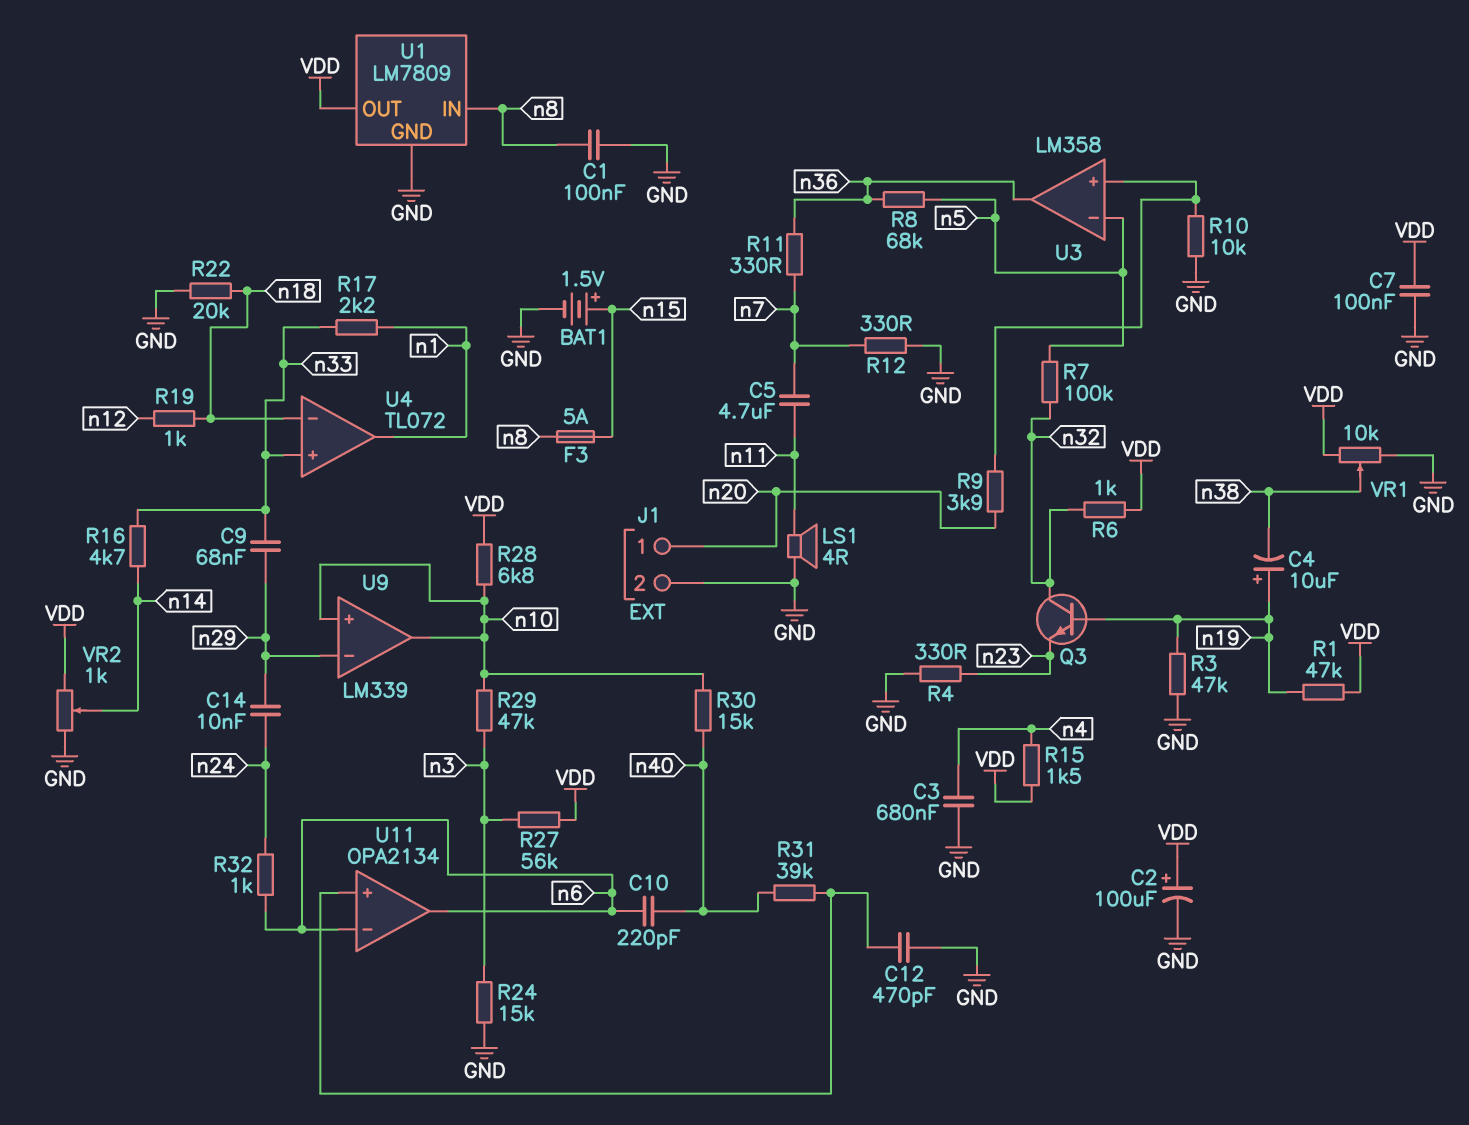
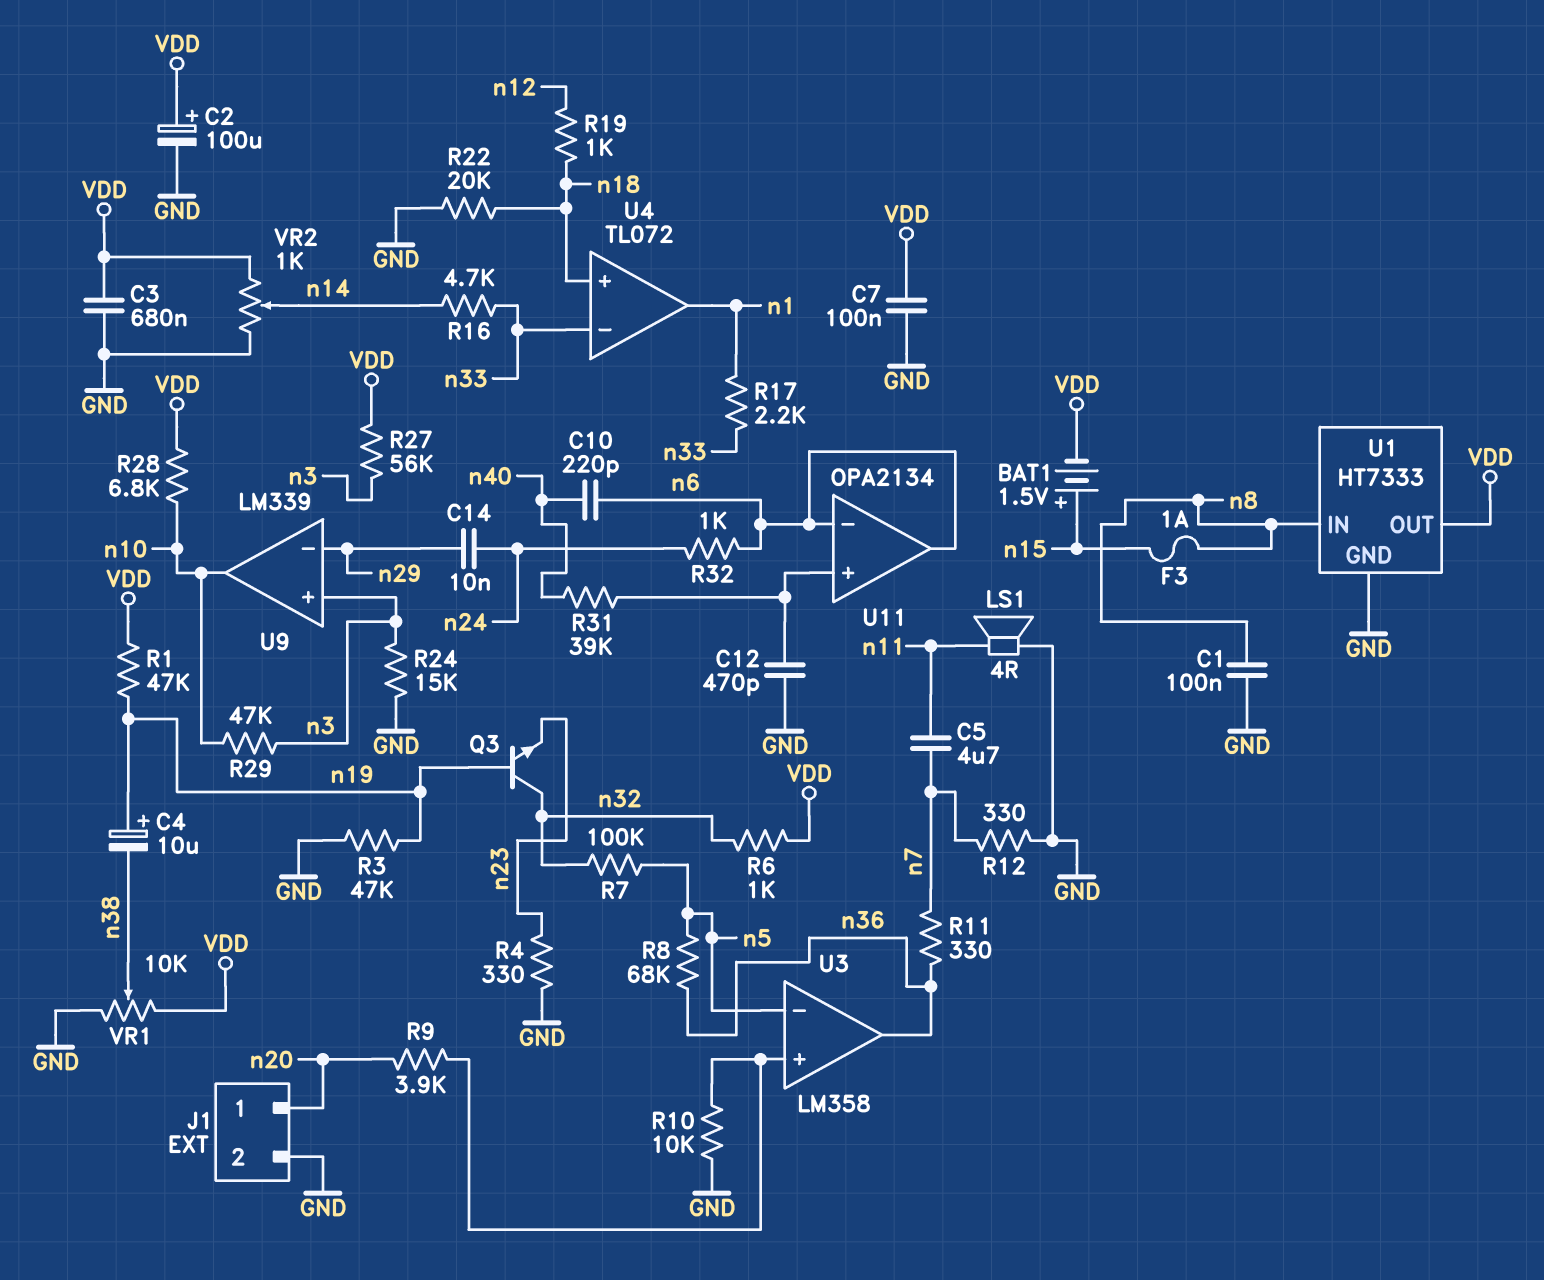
BAT1: 1.5V (plus n15, minus GND) -> 1.5V (plus n15, minus VDD)
C3: 680nF (GND, n4) -> 680nF (GND, VDD)
C9: 68nF (n29, n33) -> none
F3: 5A (n8, n15) -> 1A (n8, n15)
R15: 1.5k (VDD, n4) -> none
R30: 15k (n10, n40) -> none
U1: LM7809 -> HT7333
U4 pin in+: n33 -> n18
U4 pin in-: n18 -> n33
U9 pin in+: n10 -> n3

